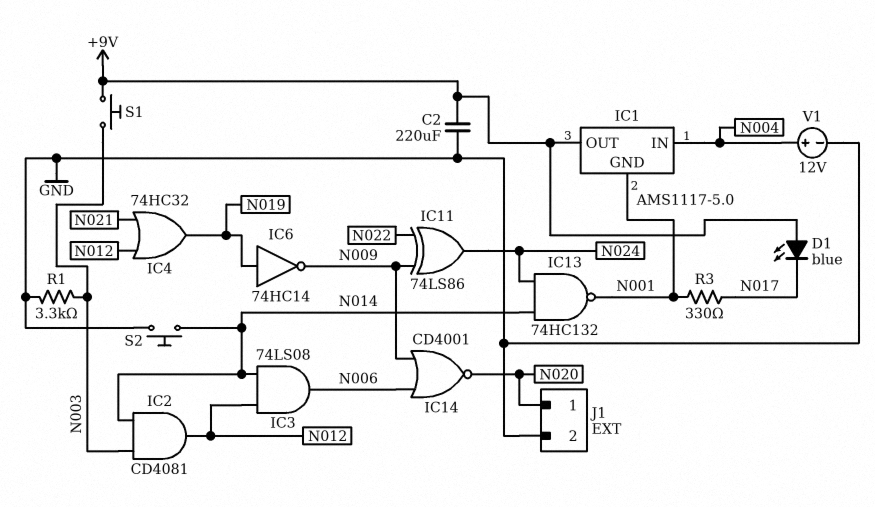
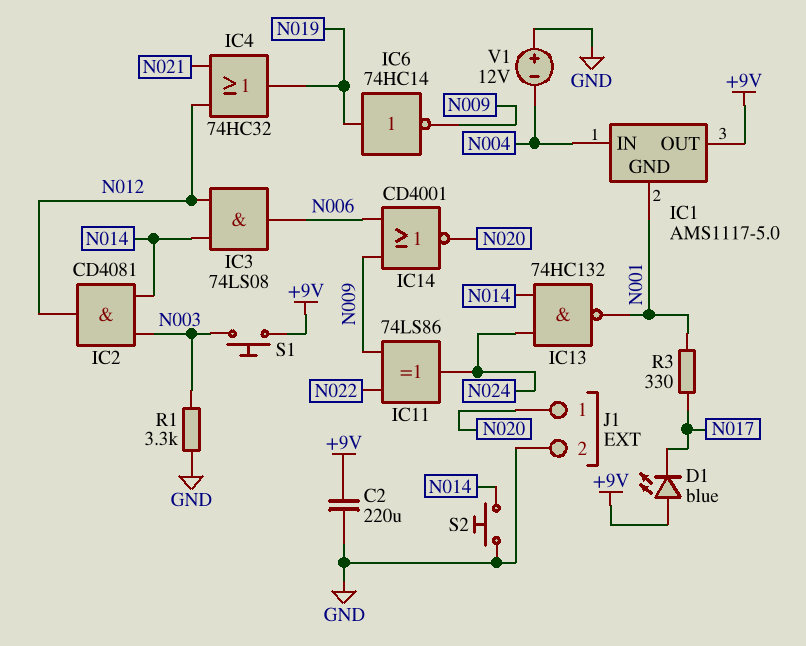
V1: 12V (plus N004, minus GND) -> 12V (plus GND, minus N004)

